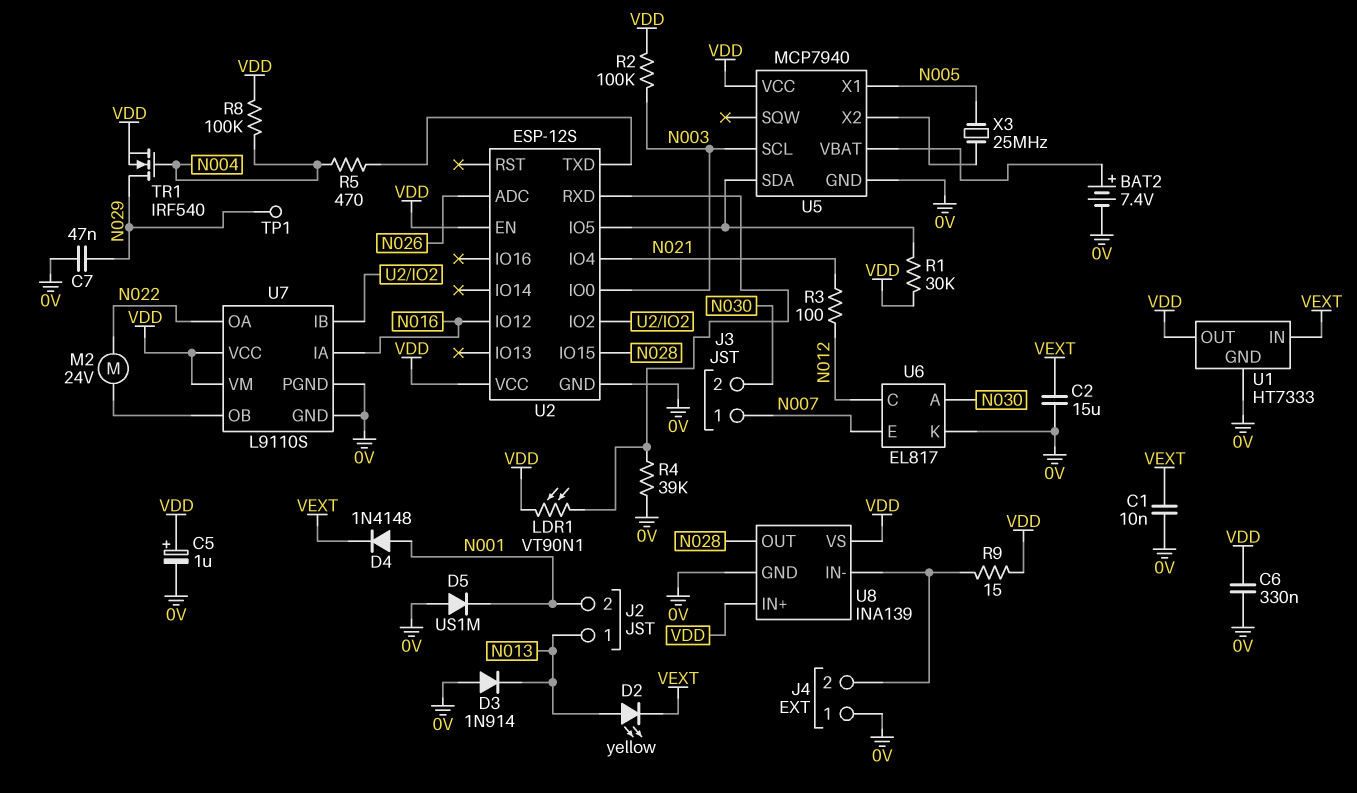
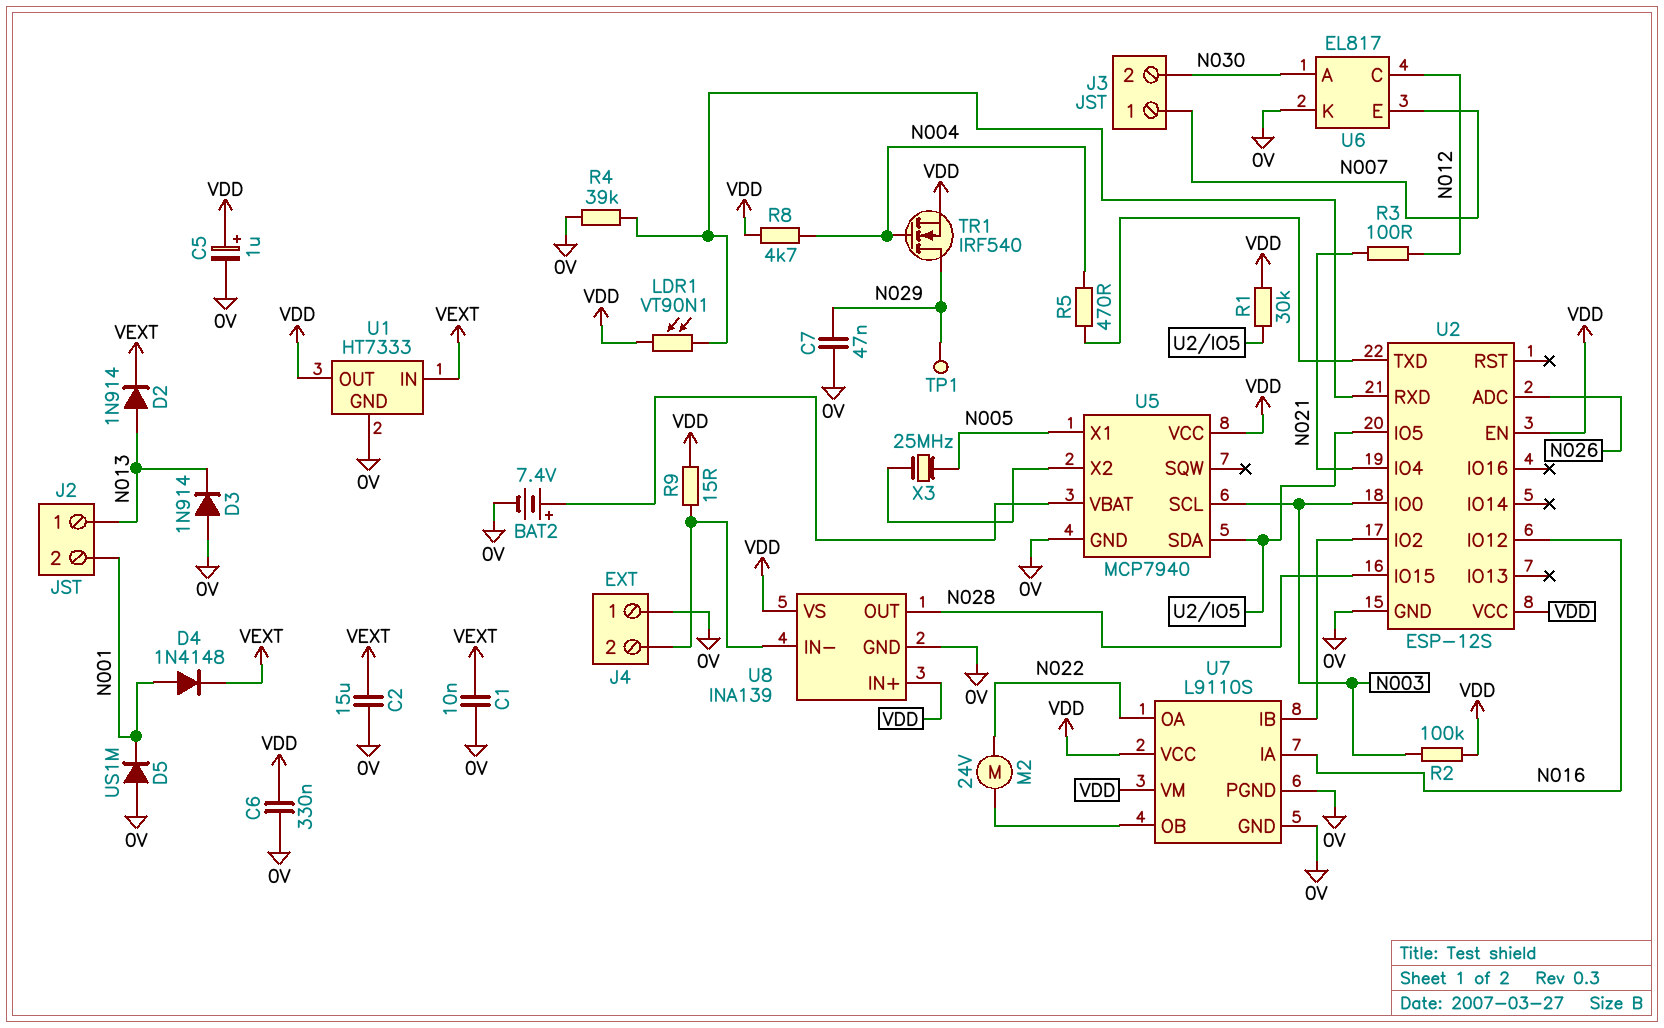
D2: LED yellow (A N013, K VEXT) -> diode 1N914 (A N013, K VEXT)
R8: 100k (N004, VDD) -> 4.7k (N004, VDD)

